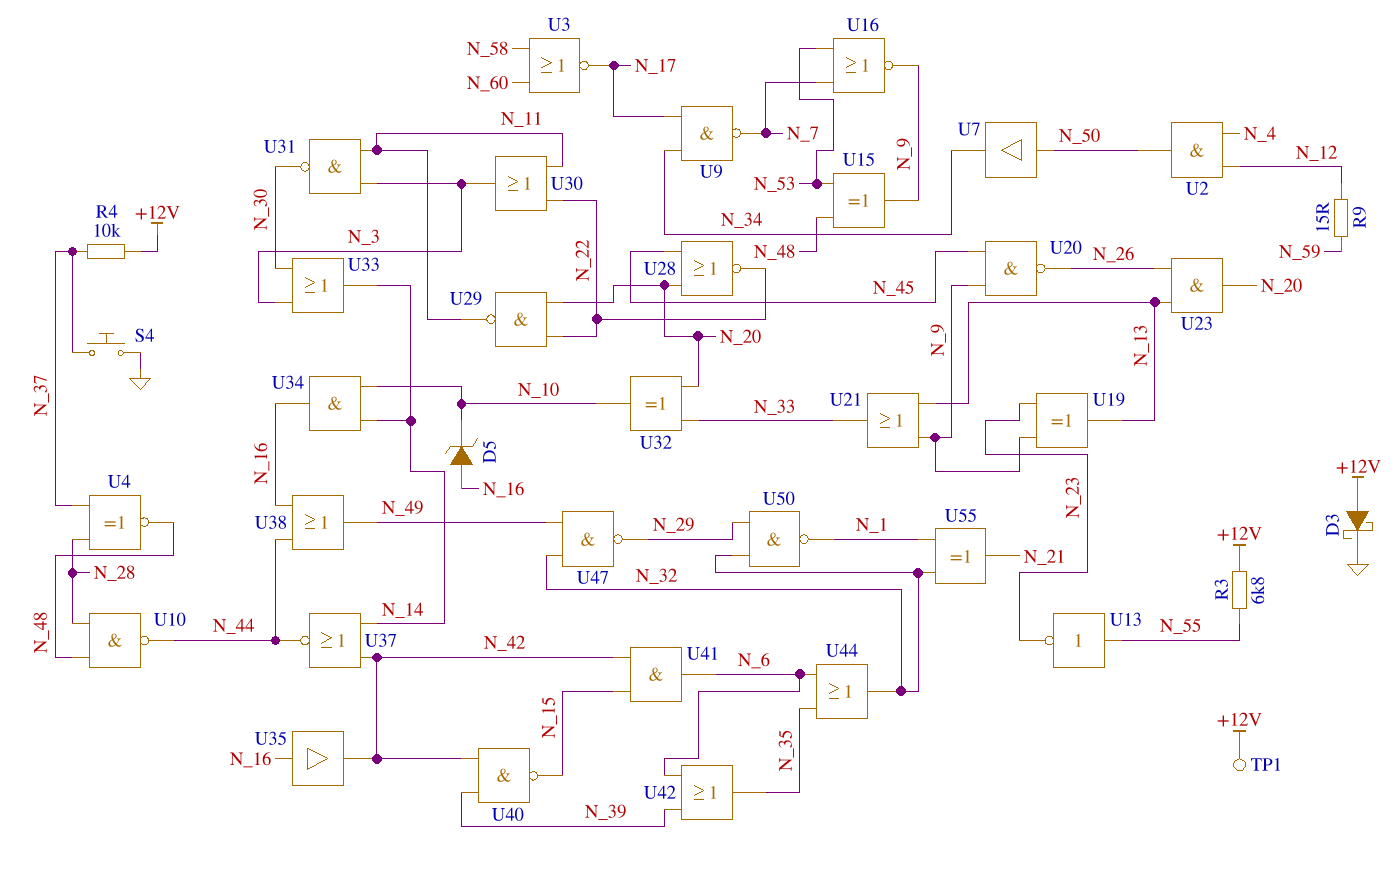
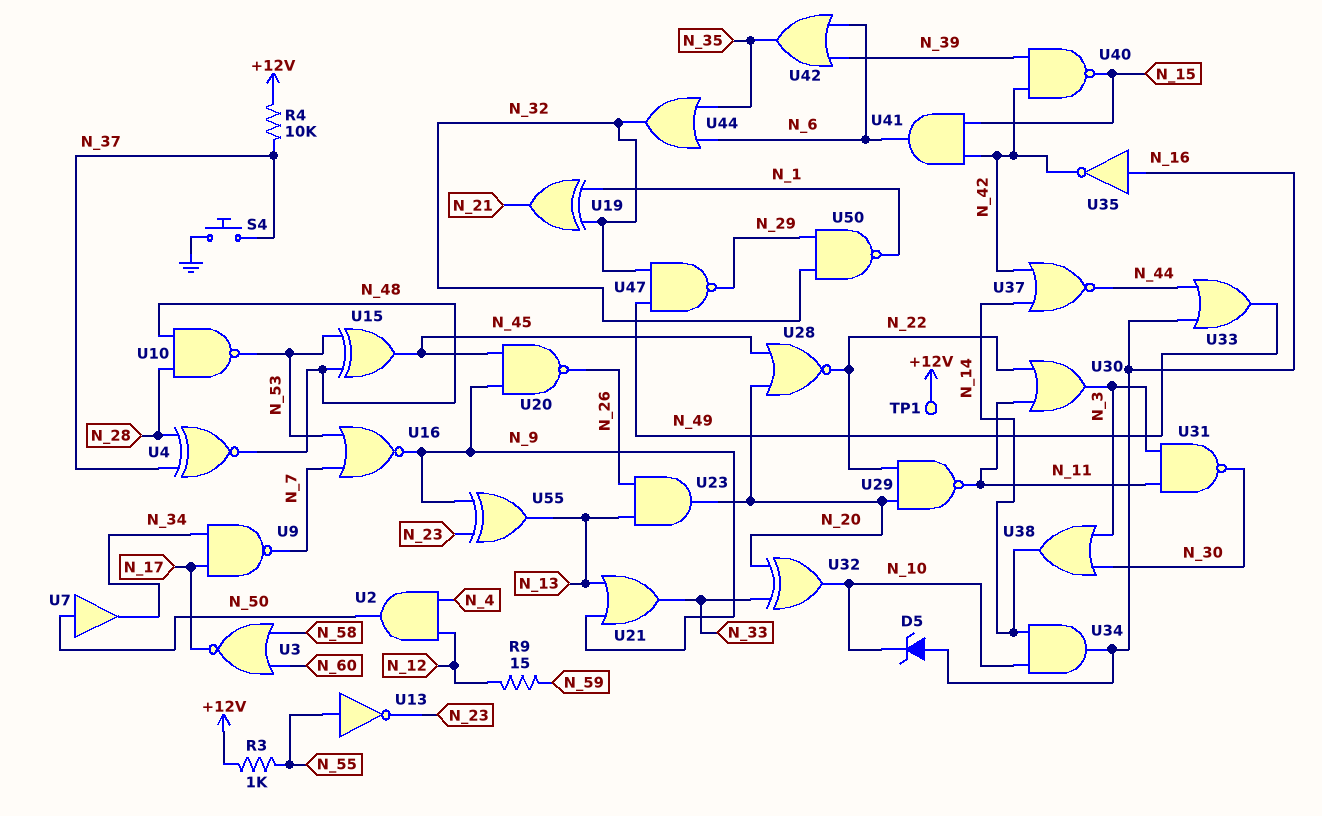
D3: schottky (A +12V, K GND) -> none
R3: 6.8k (+12V, N_55) -> 1k (+12V, N_55)
U10: NAND (in N_28, in N_48, out N_44) -> NAND (in N_28, in N_48, out N_53)
U15: XOR (in N_48, in N_53, out N_9) -> XOR (in N_48, in N_53, out N_45)
U19: XOR (in N_9, in N_23, out N_13) -> XOR (in N_1, in N_32, out N_21)
U33: OR (in N_3, in N_30, out N_14) -> OR (in N_16, in N_44, out N_49)
U35: buffer (in N_16, out N_42) -> NOT (in N_16, out N_42)
U38: OR (in N_16, in N_44, out N_49) -> OR (in N_3, in N_30, out N_14)
U55: XOR (in N_1, in N_32, out N_21) -> XOR (in N_9, in N_23, out N_13)

